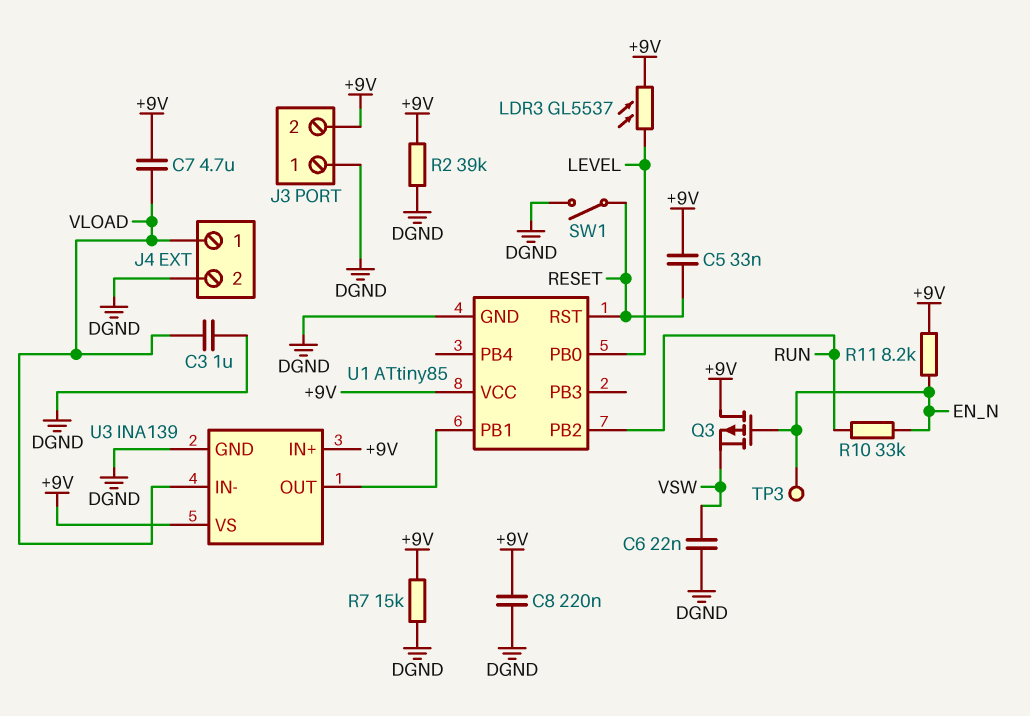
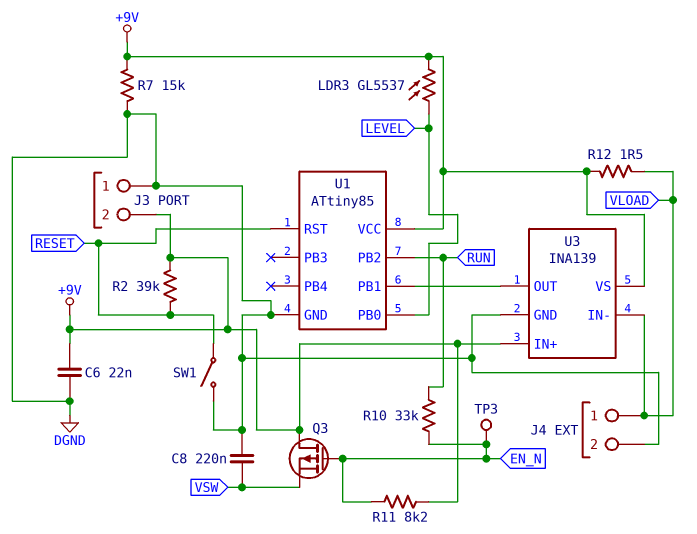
C3: 1uF (DGND, VLOAD) -> none
C5: 33nF (+9V, RESET) -> none
C6: 22nF (DGND, VSW) -> 22nF (+9V, DGND)
C7: 4.7uF (+9V, VLOAD) -> none
C8: 220nF (+9V, DGND) -> 220nF (DGND, VSW)
R2: 39k (+9V, DGND) -> 39k (+9V, RESET)
R12: none -> 1.5 (+9V, VLOAD)

